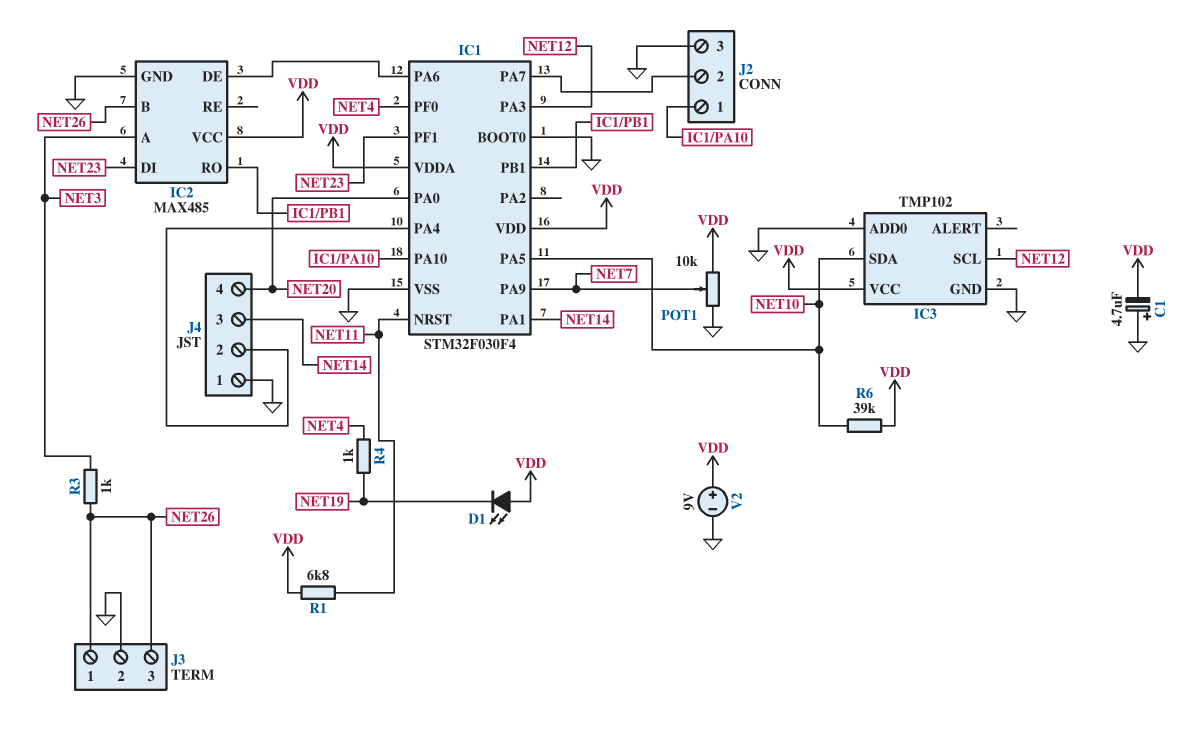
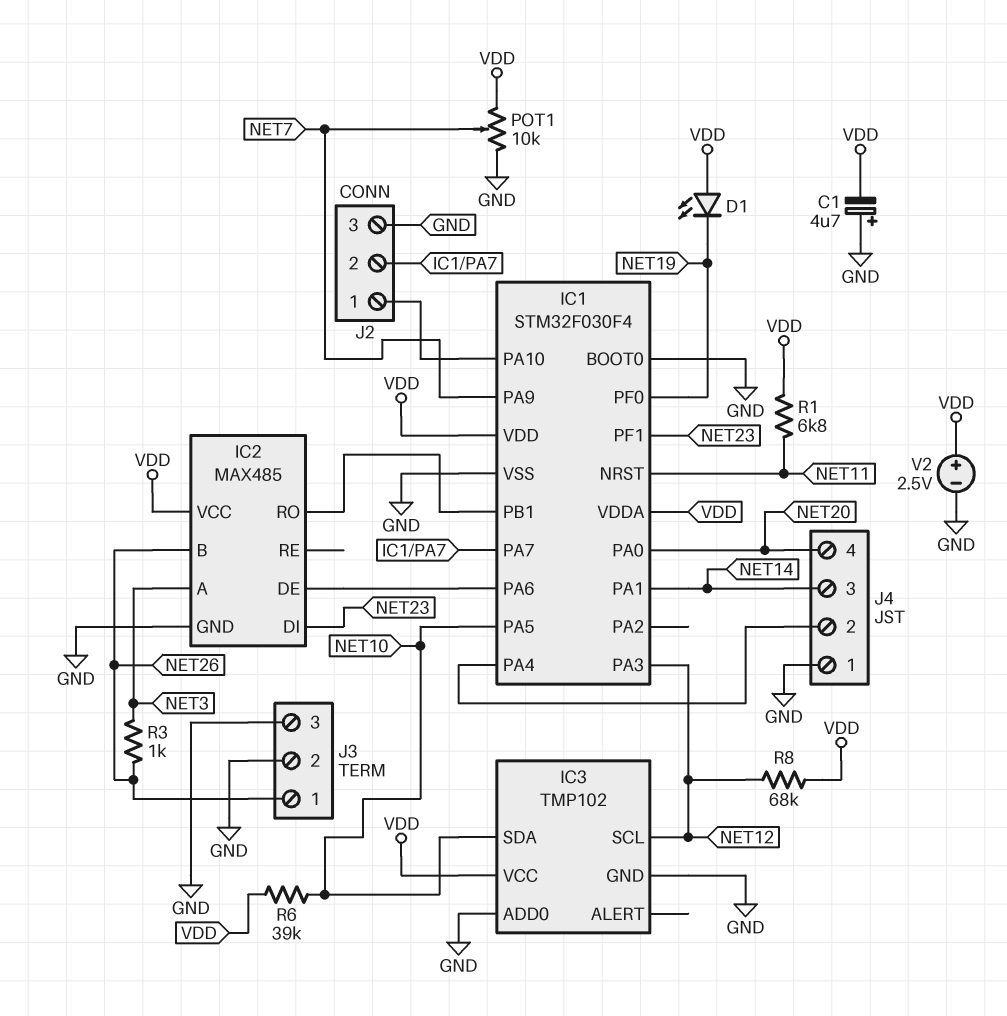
IC1 pin PF0: NET4 -> NET19
J3 pin 3: NET26 -> GND
R4: 1k (NET4, NET19) -> none
R8: none -> 68k (NET12, VDD)
V2: 9V (plus VDD, minus GND) -> 2.5V (plus VDD, minus GND)

